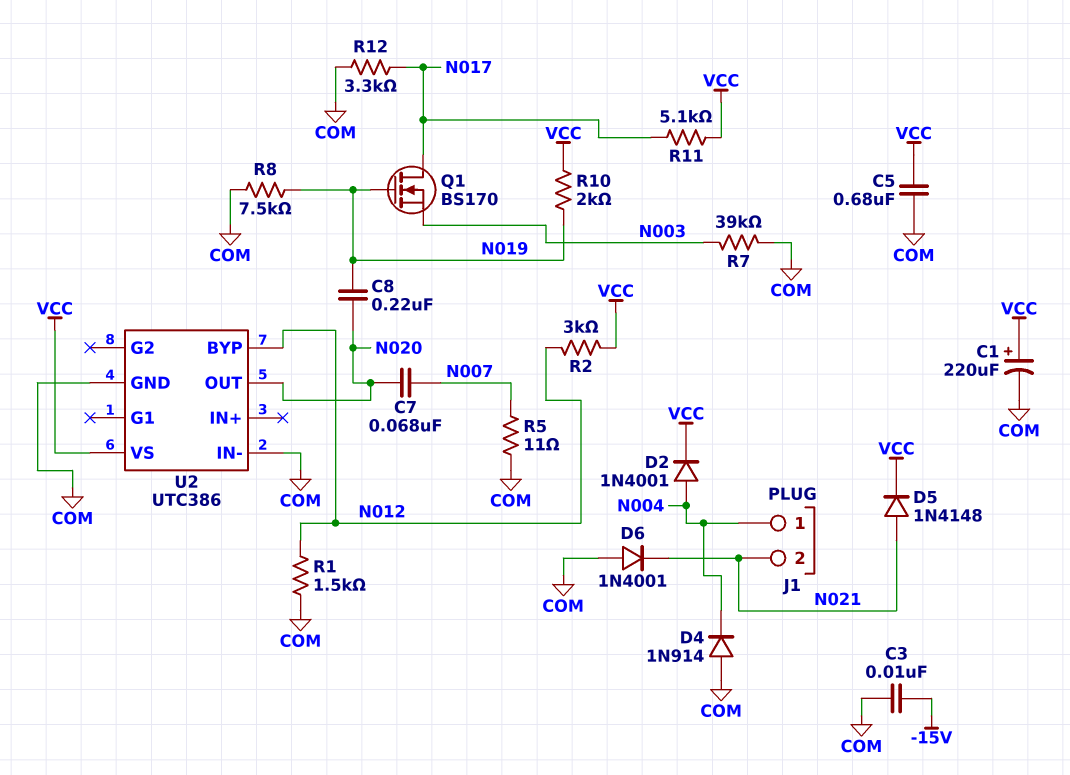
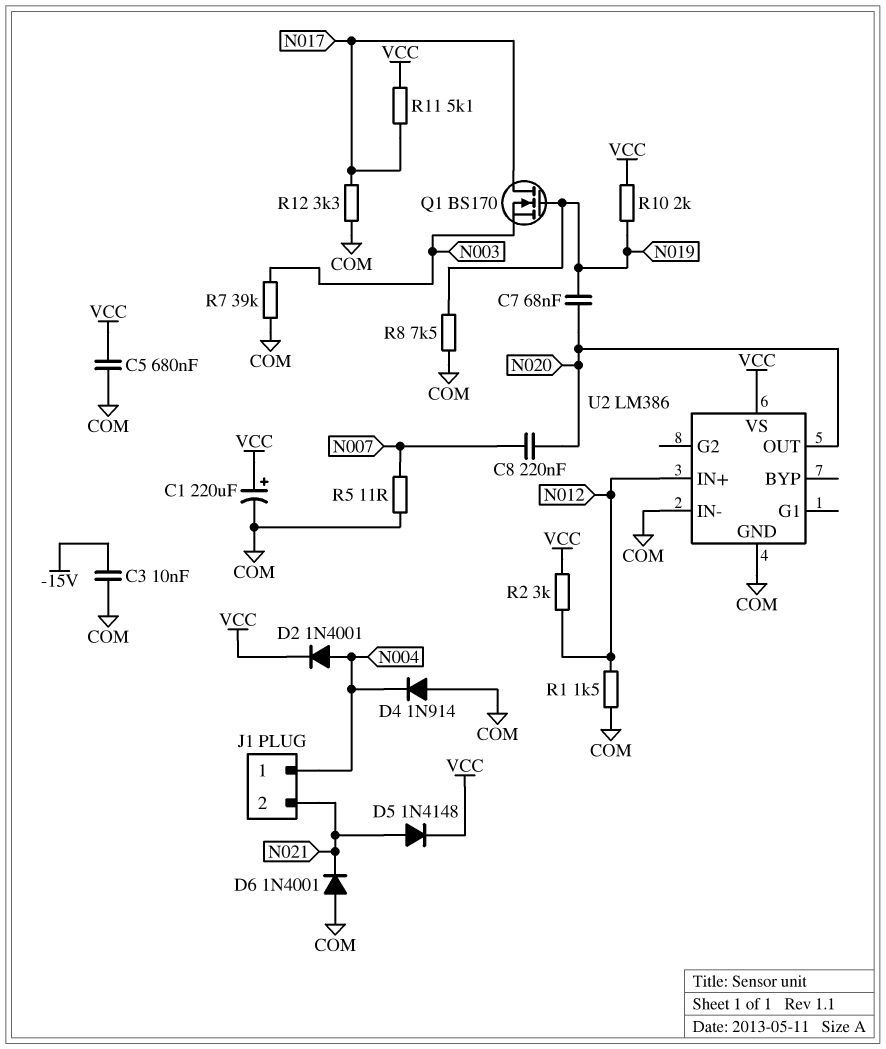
C7: 68nF (N007, N020) -> 68nF (N019, N020)
C8: 220nF (N019, N020) -> 220nF (N007, N020)
U2: UTC386 -> LM386
U2 pin BYP: N012 -> none
U2 pin IN+: none -> N012

